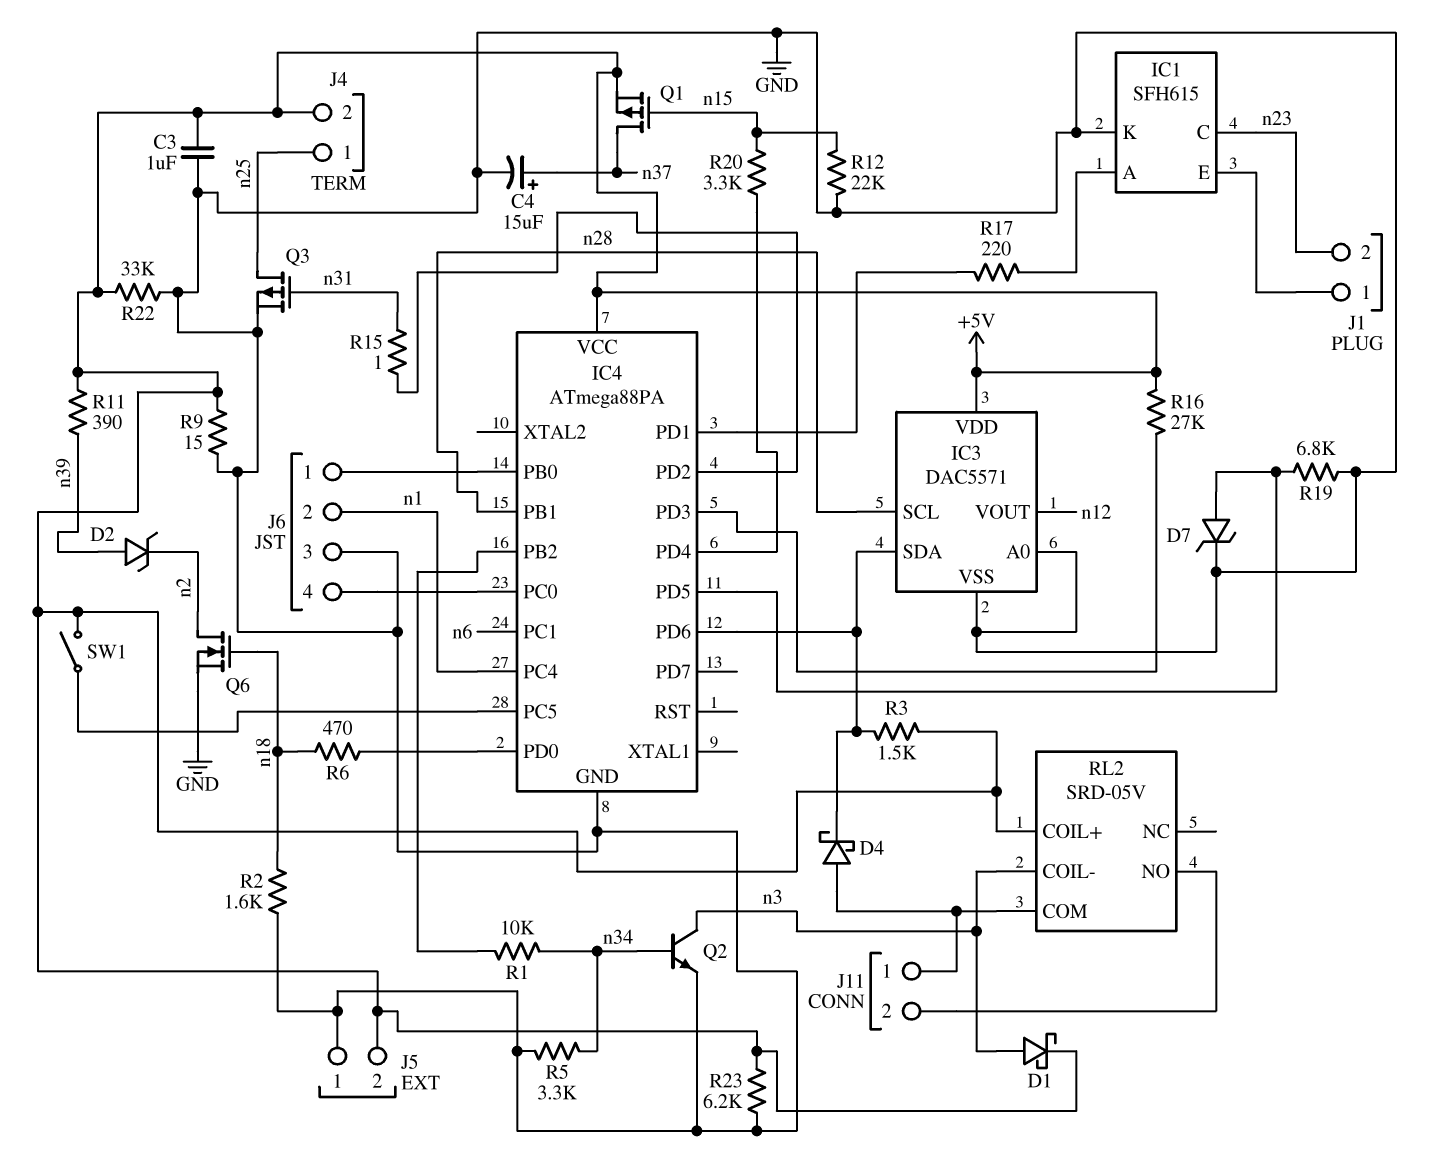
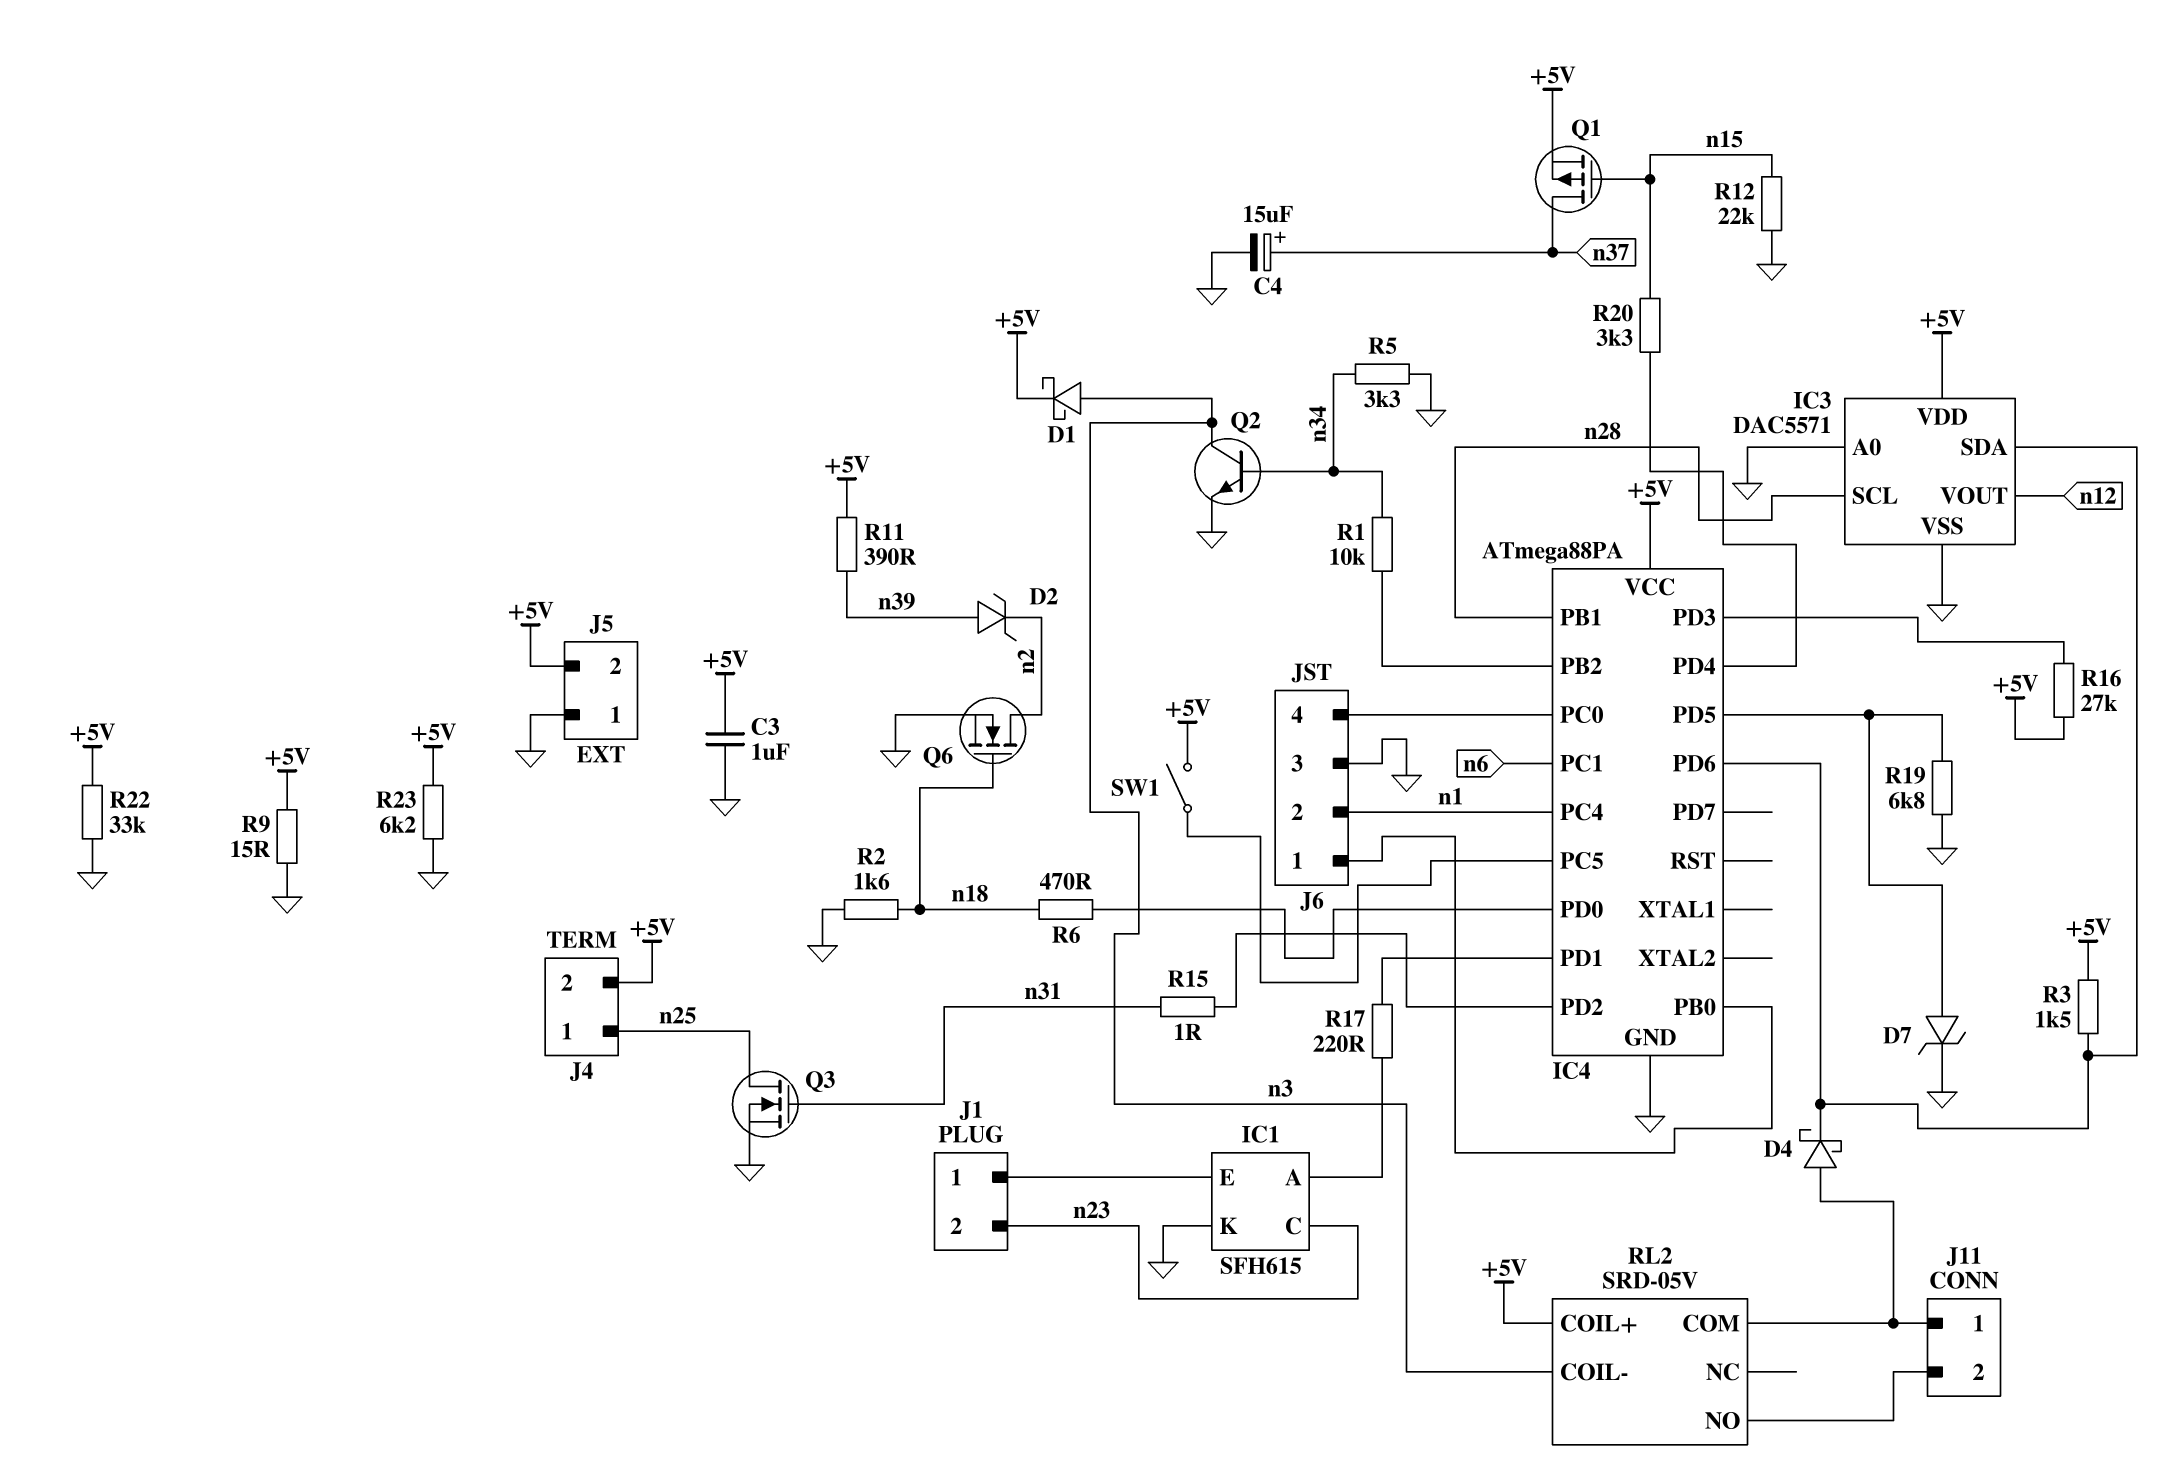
Q3: PMOS (G n31, D n25, S GND) -> NMOS (G n31, D n25, S GND)

